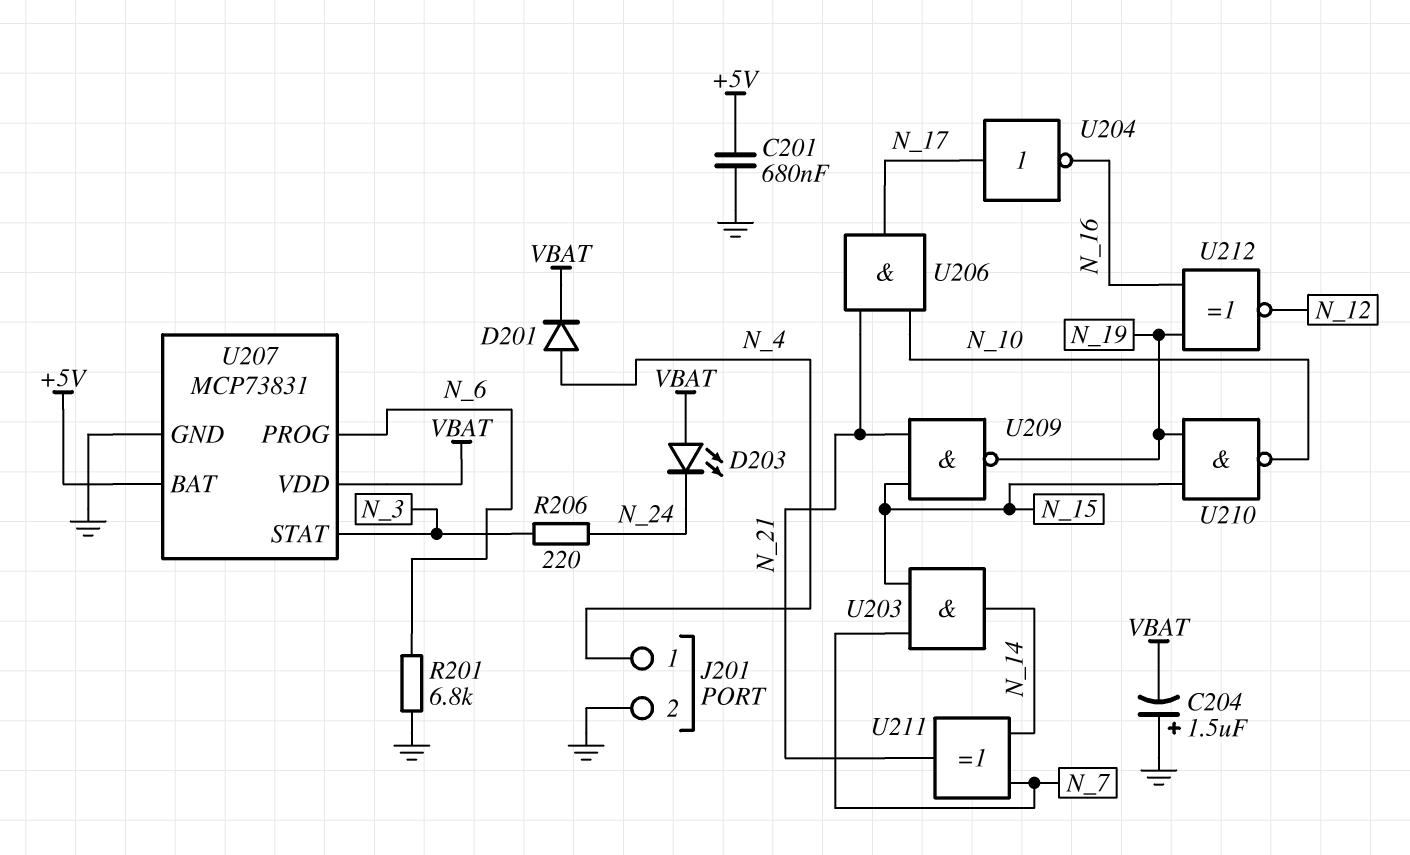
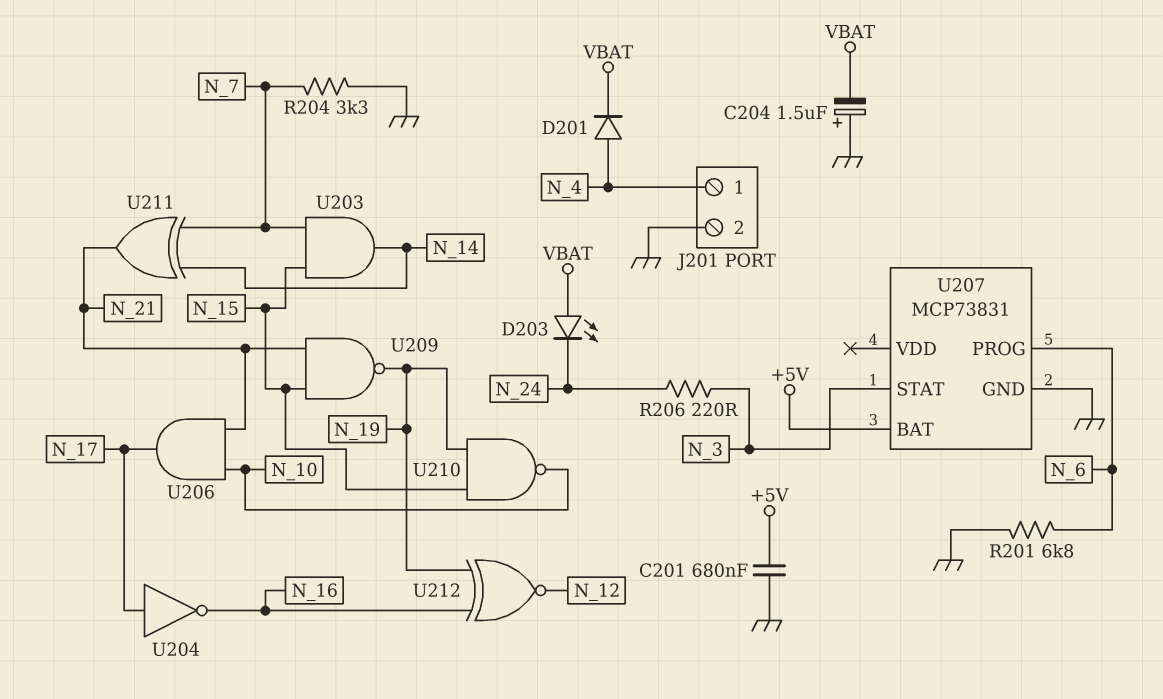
R204: none -> 3.3k (GND, N_7)
U207 pin VDD: VBAT -> none

